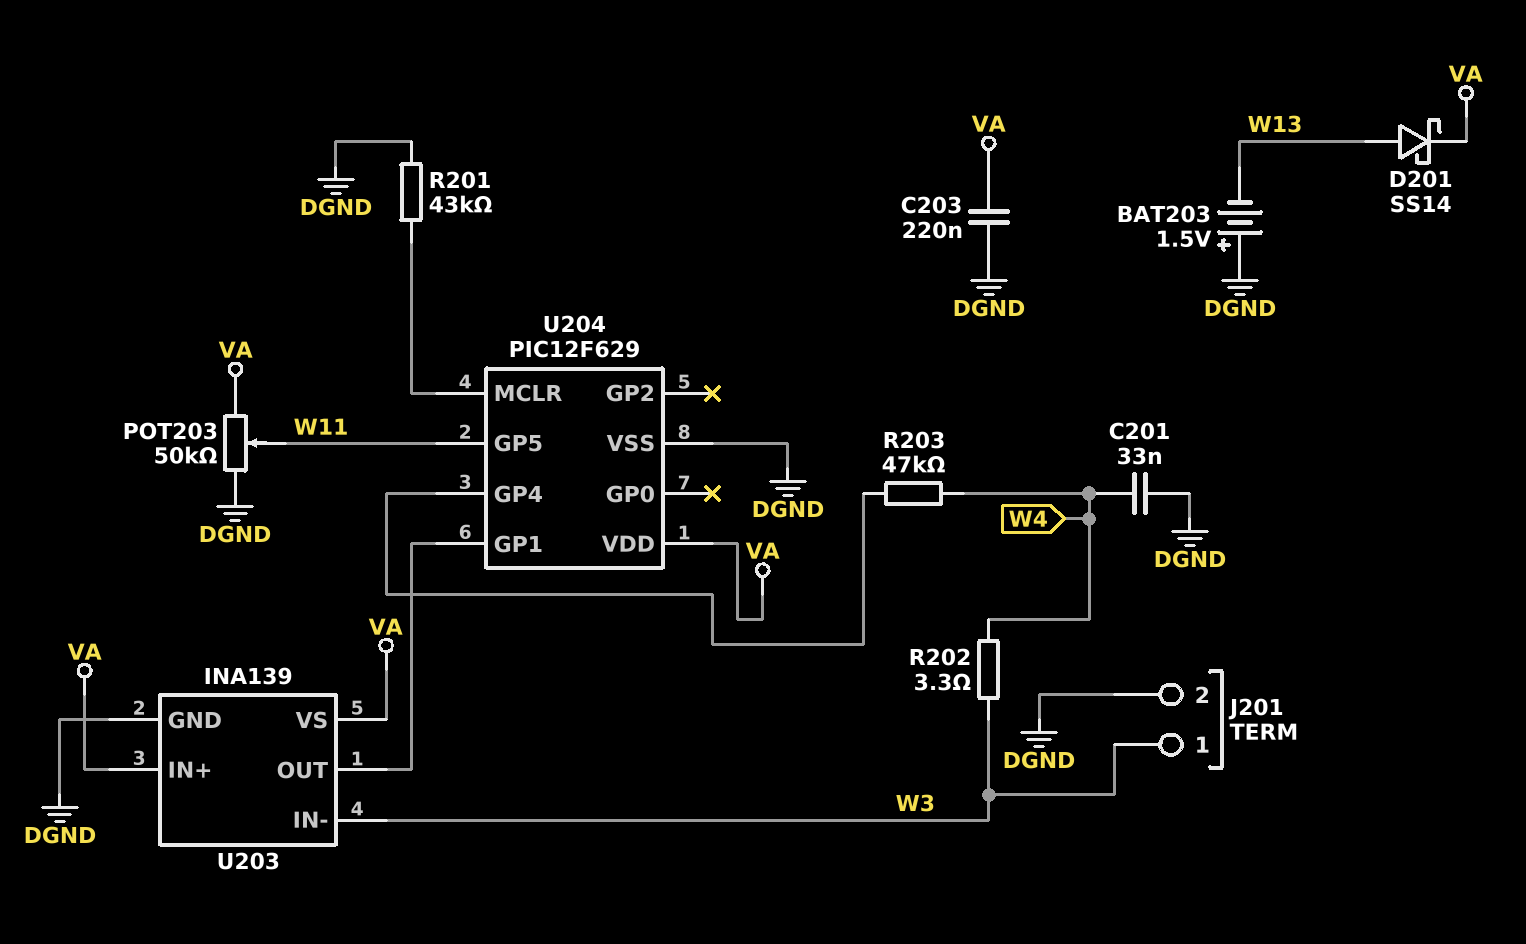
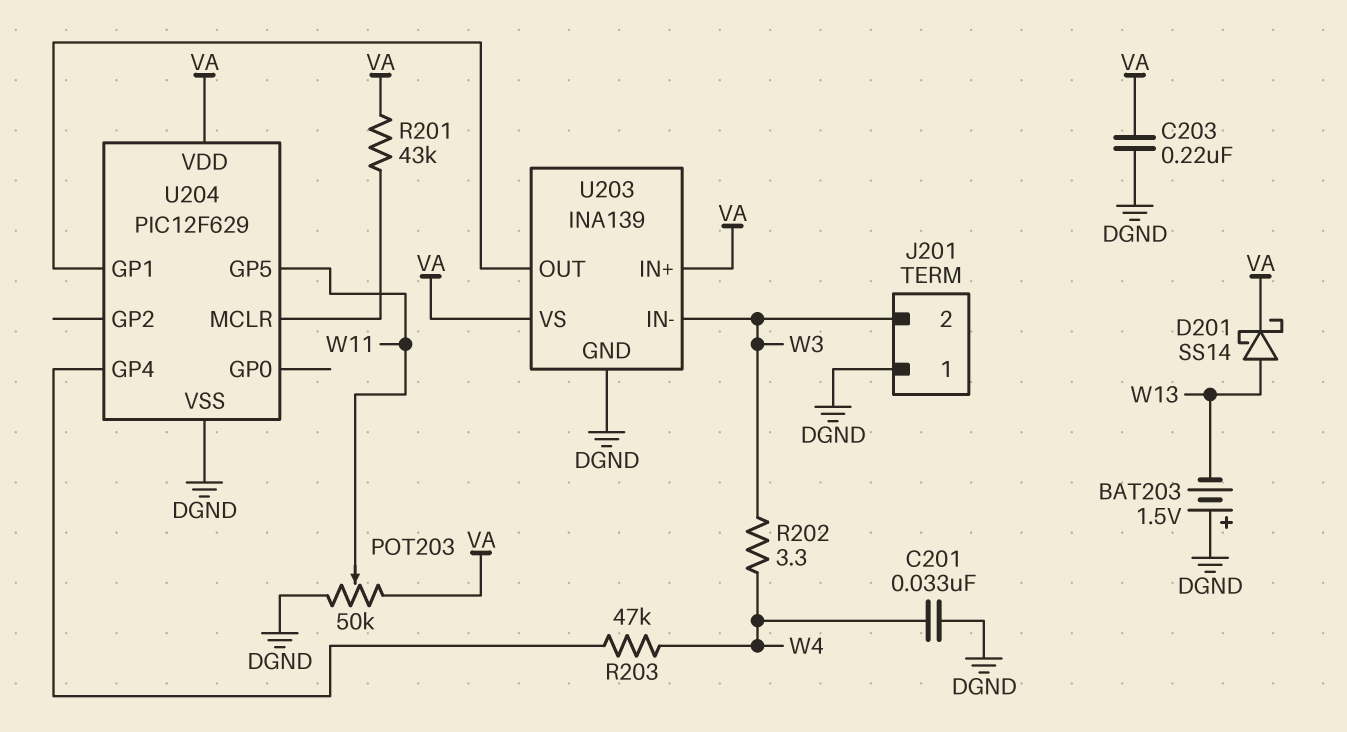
J201 pin 1: W3 -> DGND
J201 pin 2: DGND -> W3
R201: 43k (DGND, U204/MCLR) -> 43k (U204/MCLR, VA)

